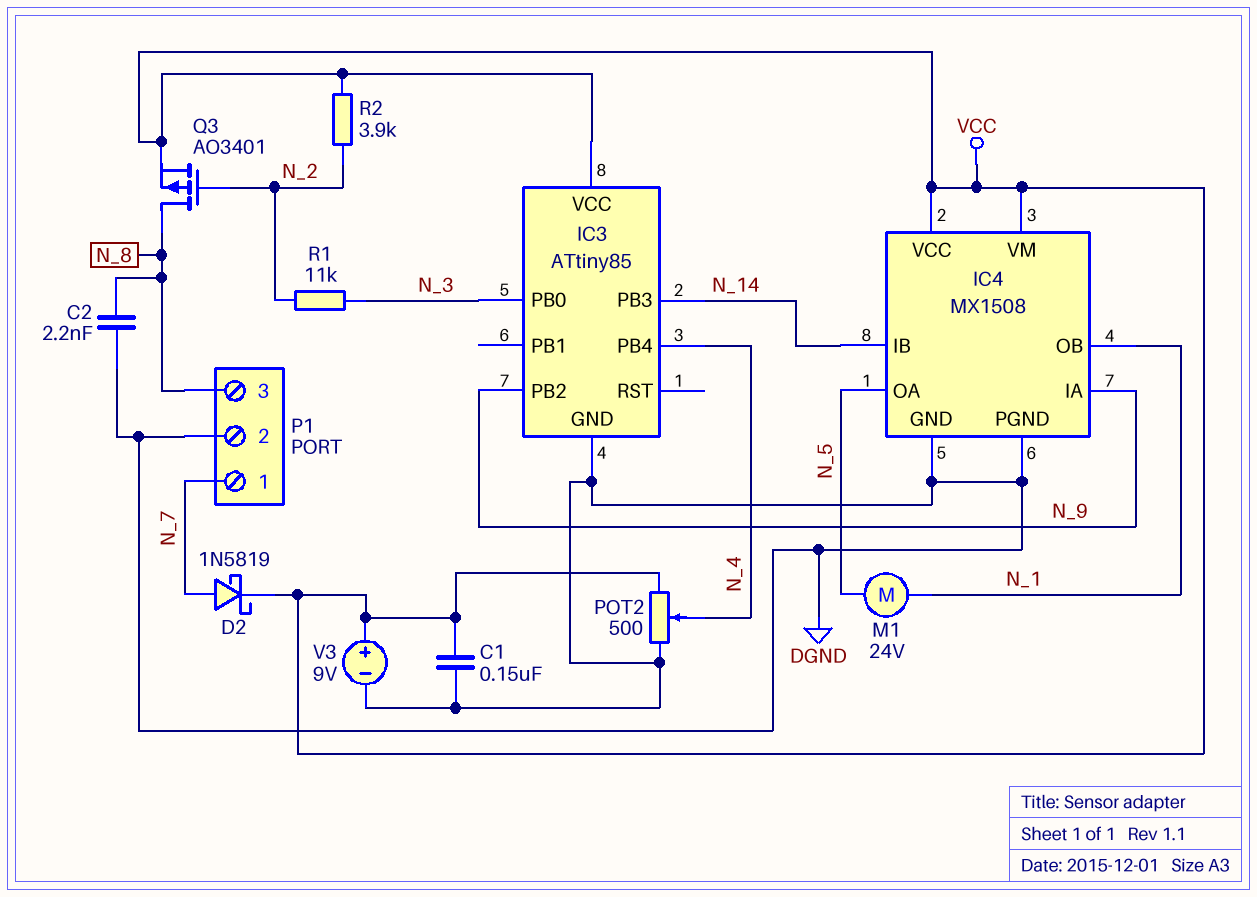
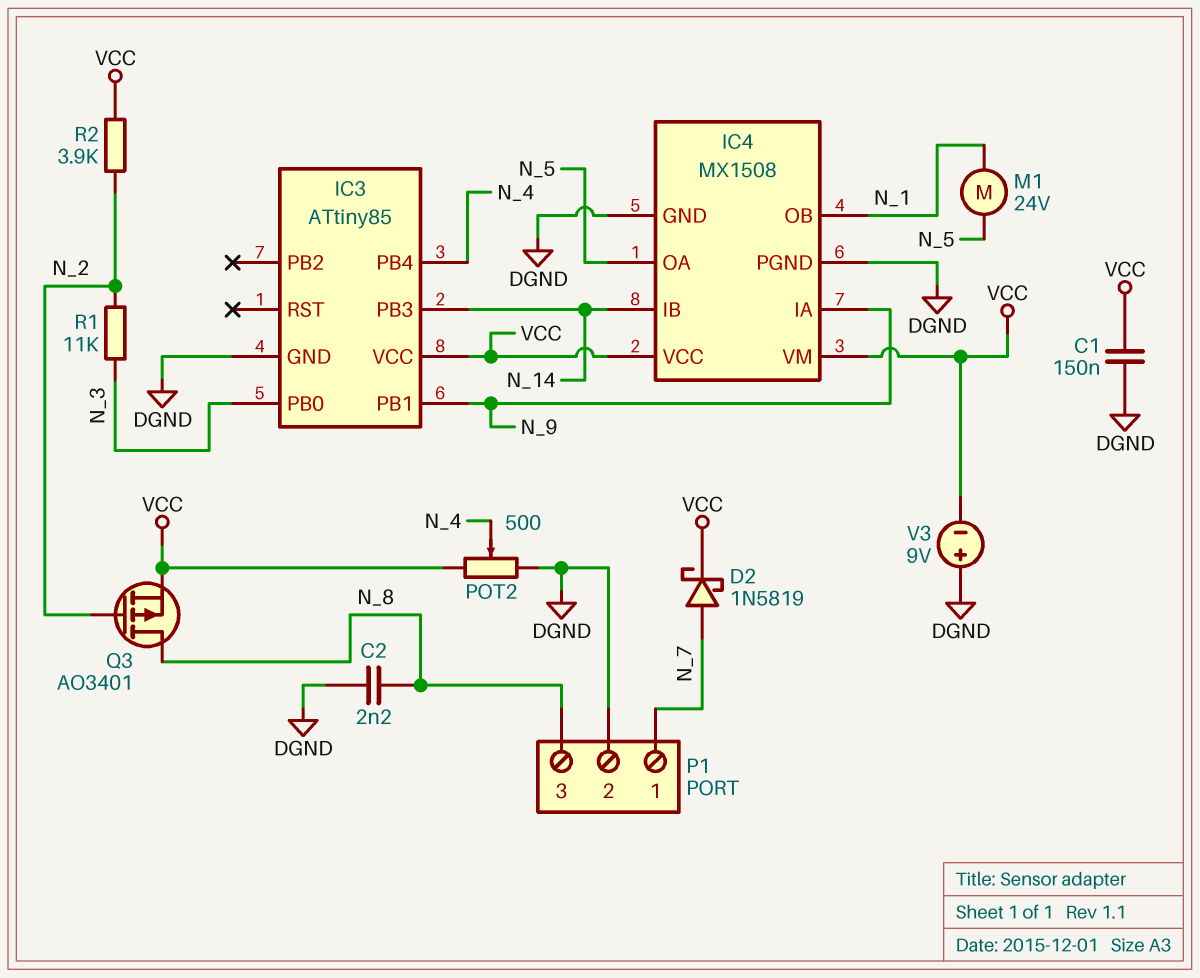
IC3 pin PB1: none -> N_9
IC3 pin PB2: N_9 -> none
V3: 9V (plus VCC, minus DGND) -> 9V (plus DGND, minus VCC)

